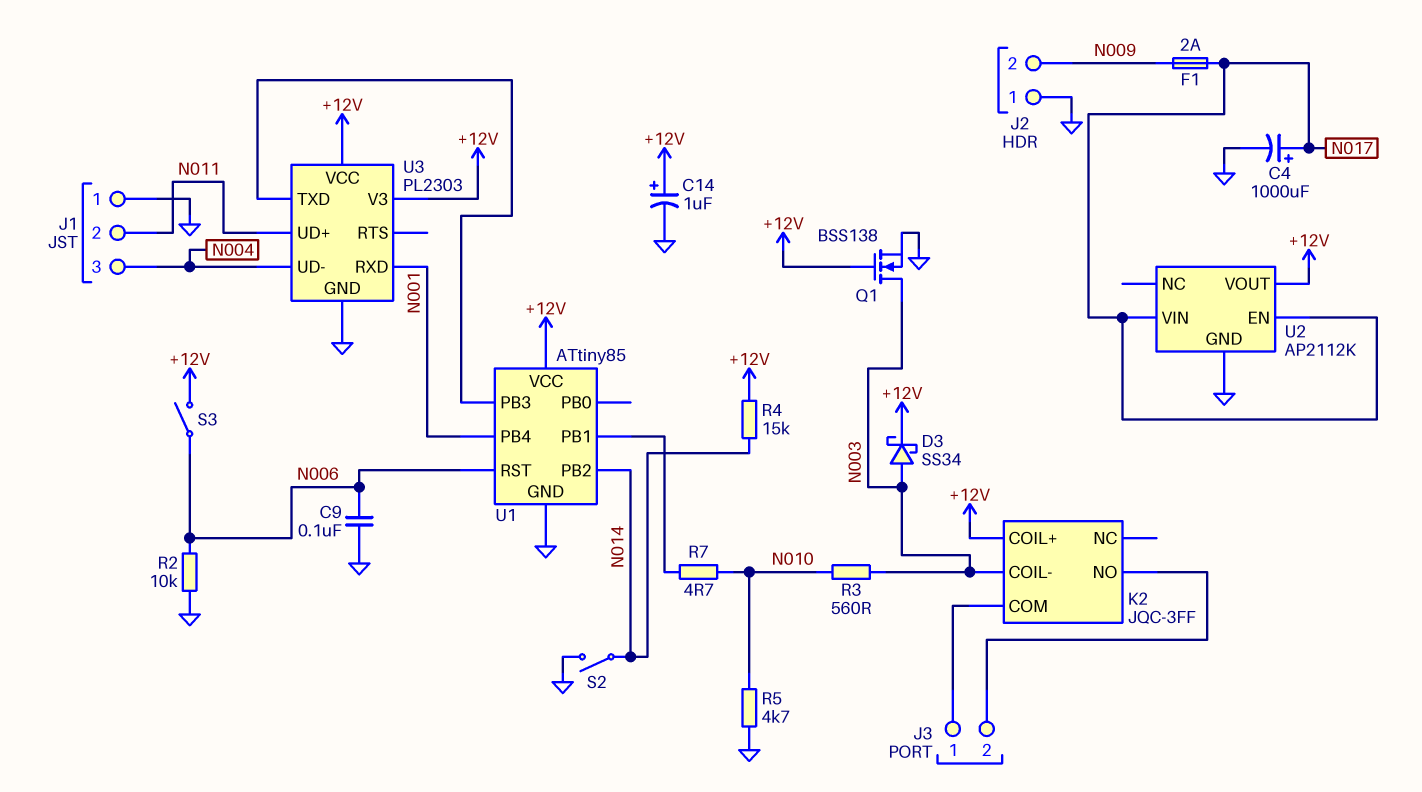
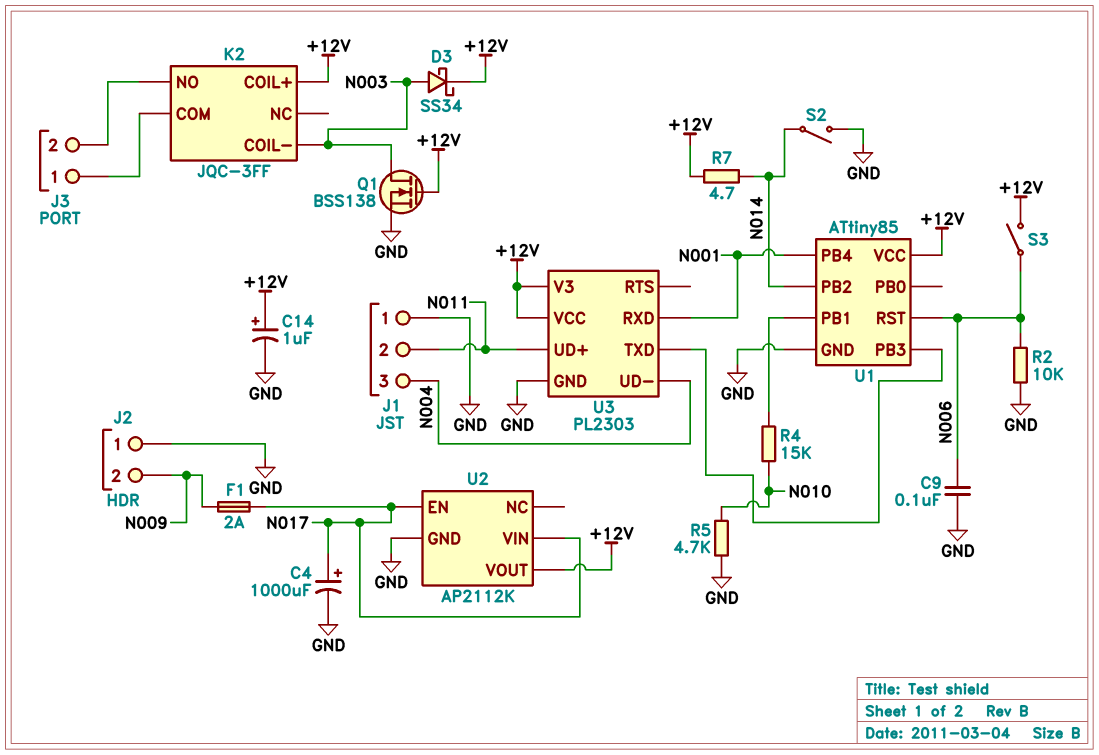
R3: 560 (N003, N010) -> none
R4: 15k (+12V, N014) -> 15k (N010, U1/PB1)
R7: 4.7 (N010, U1/PB1) -> 4.7 (+12V, N014)

